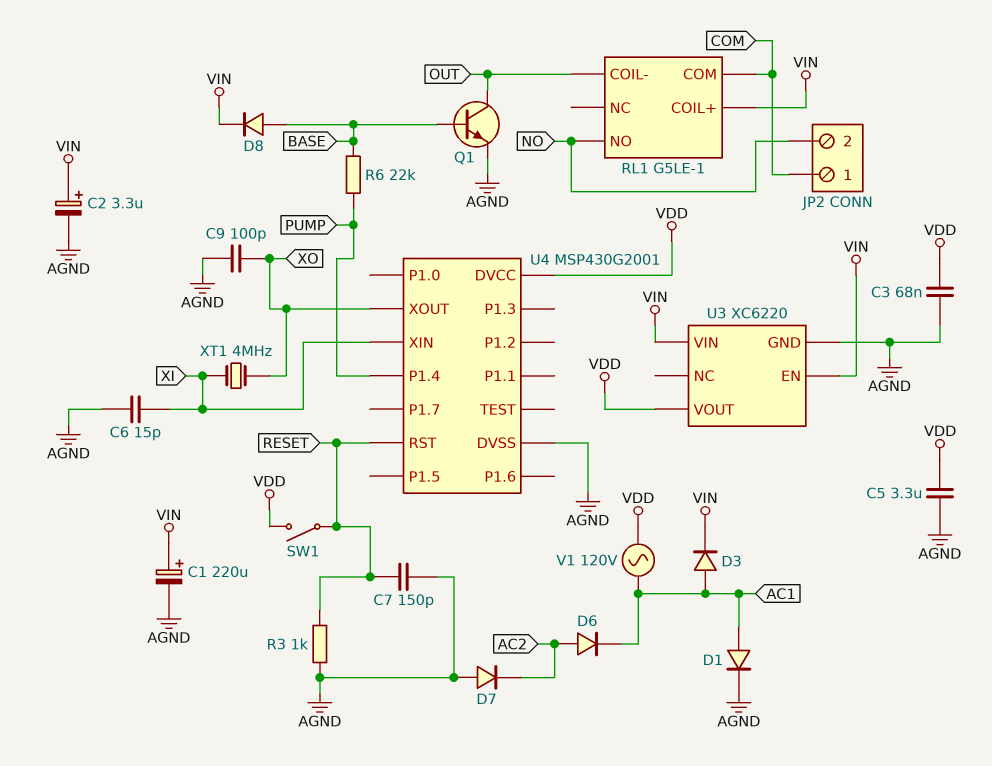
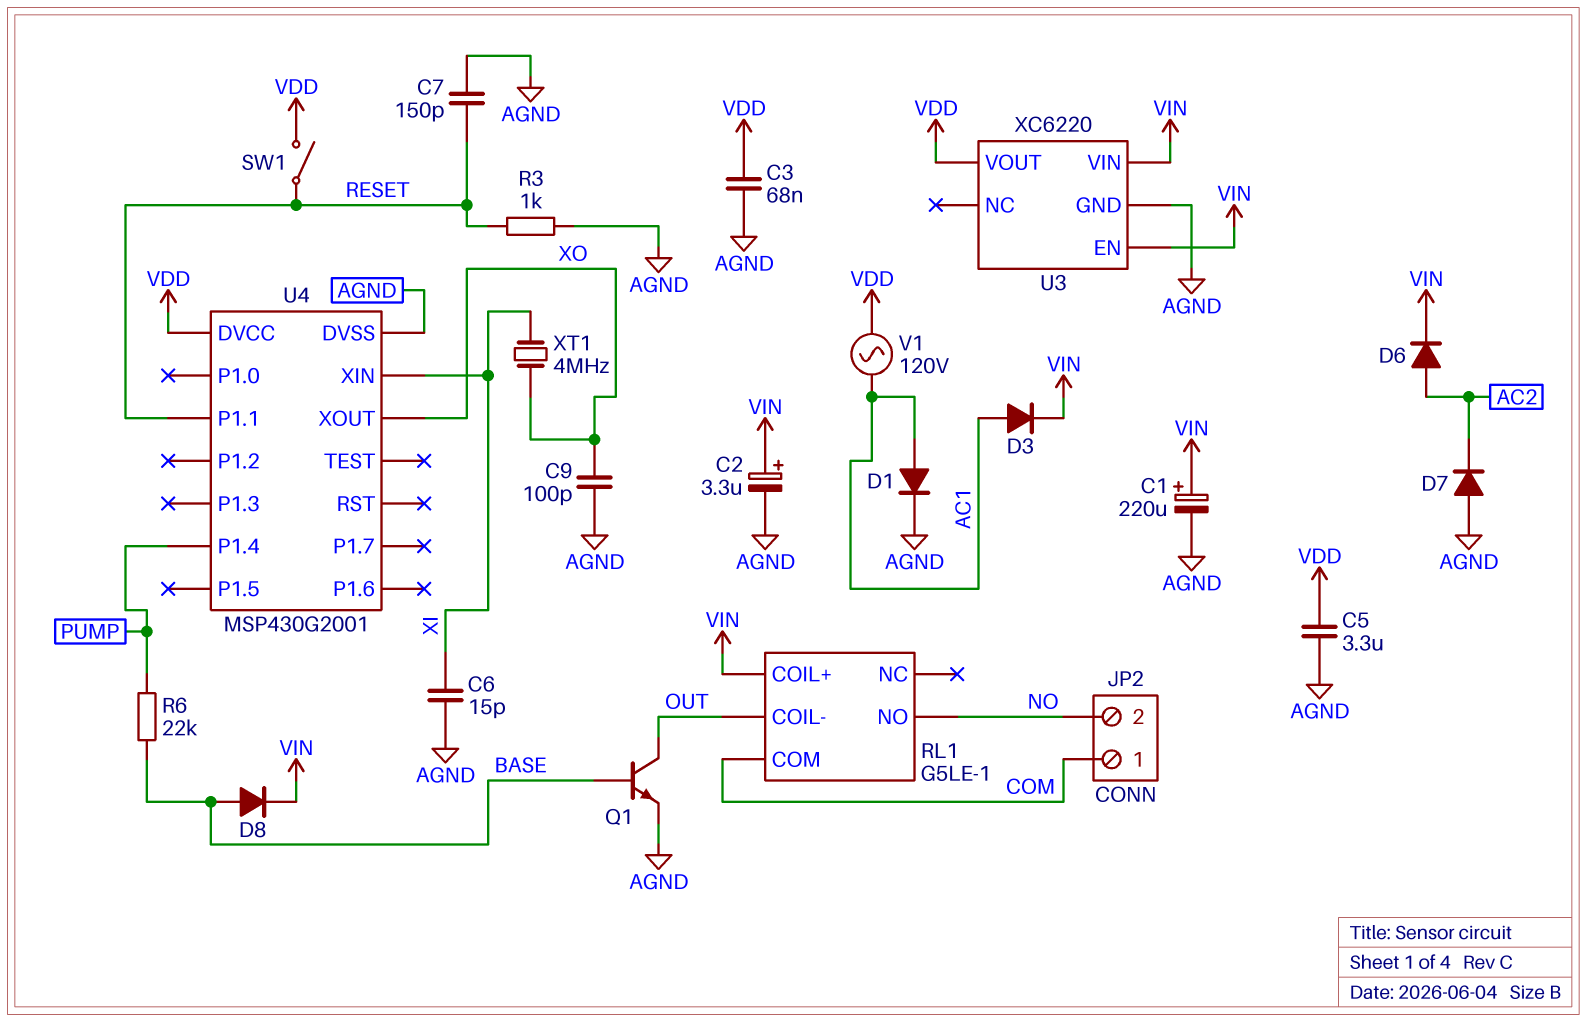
D6: diode (A AC2, K AC1) -> diode (A AC2, K VIN)
U4 pin P1.1: none -> RESET
U4 pin RST: RESET -> none

